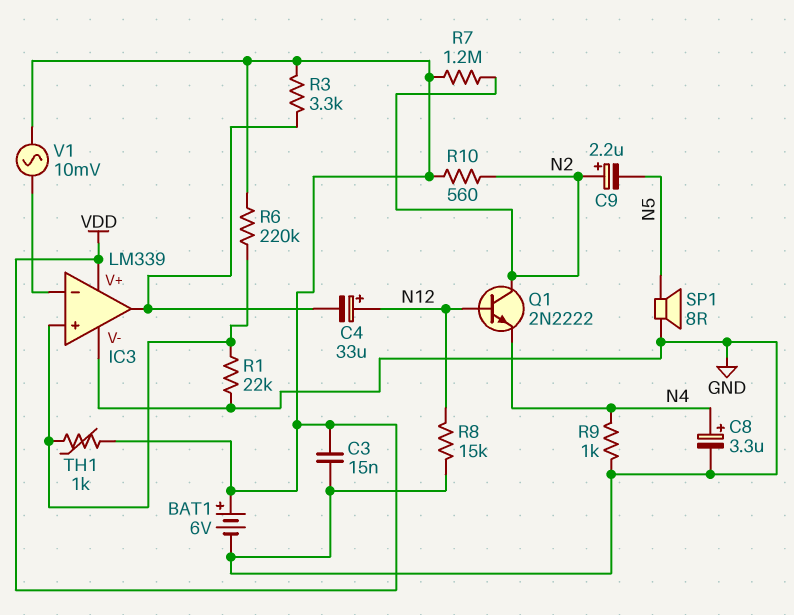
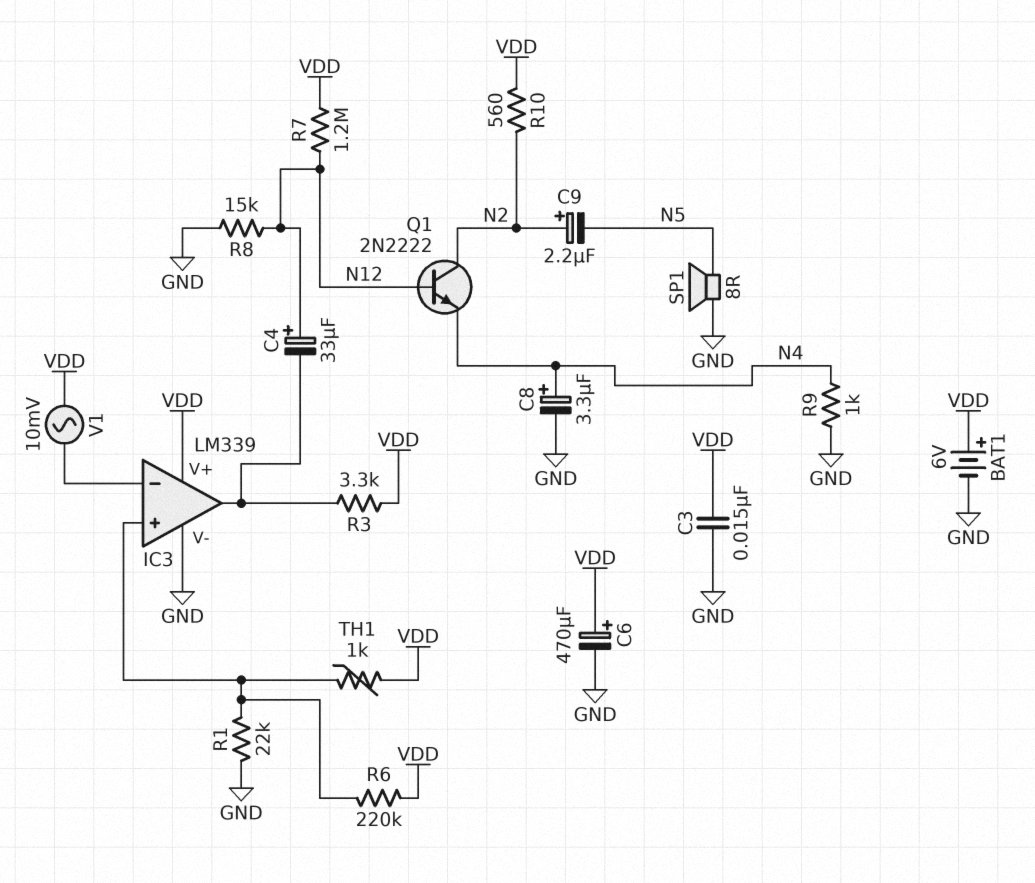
C6: none -> 470uF (plus VDD, minus GND)
R7: 1.2M (N2, VDD) -> 1.2M (N12, VDD)

